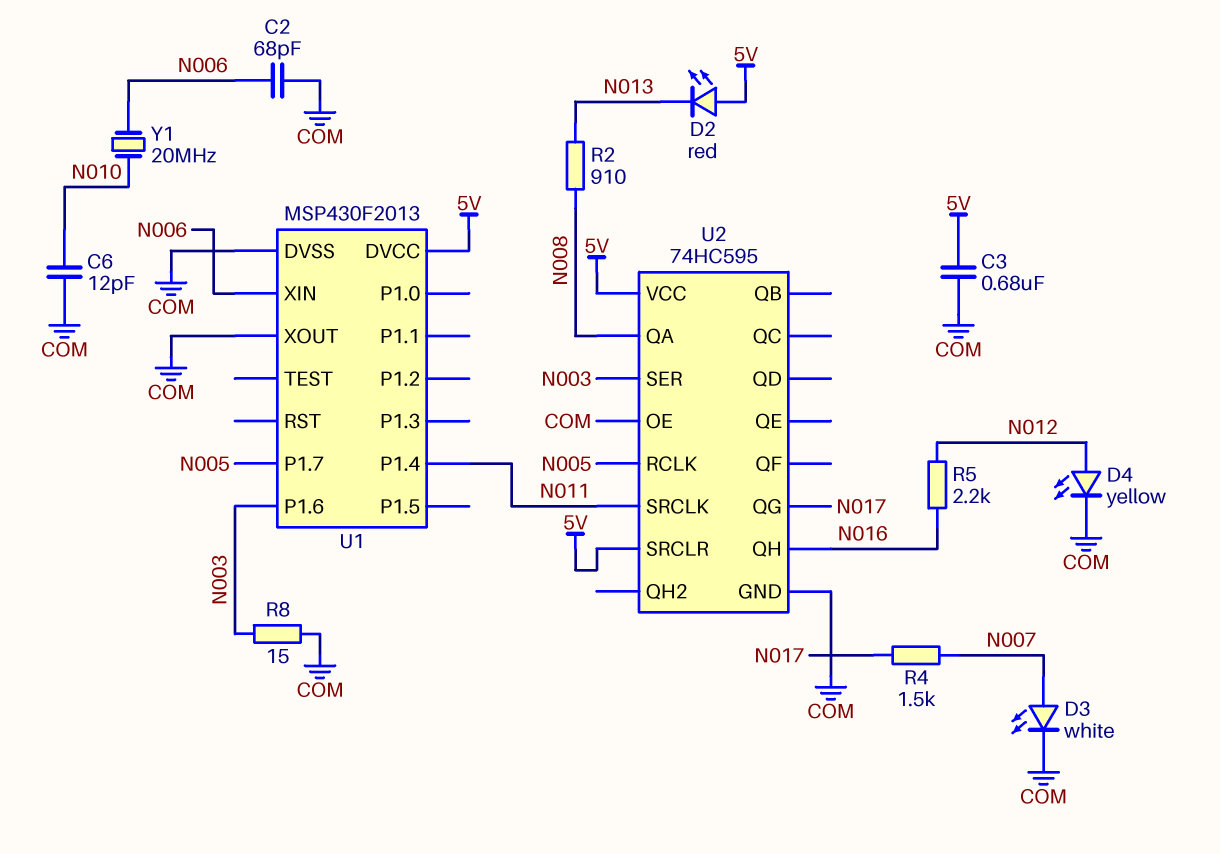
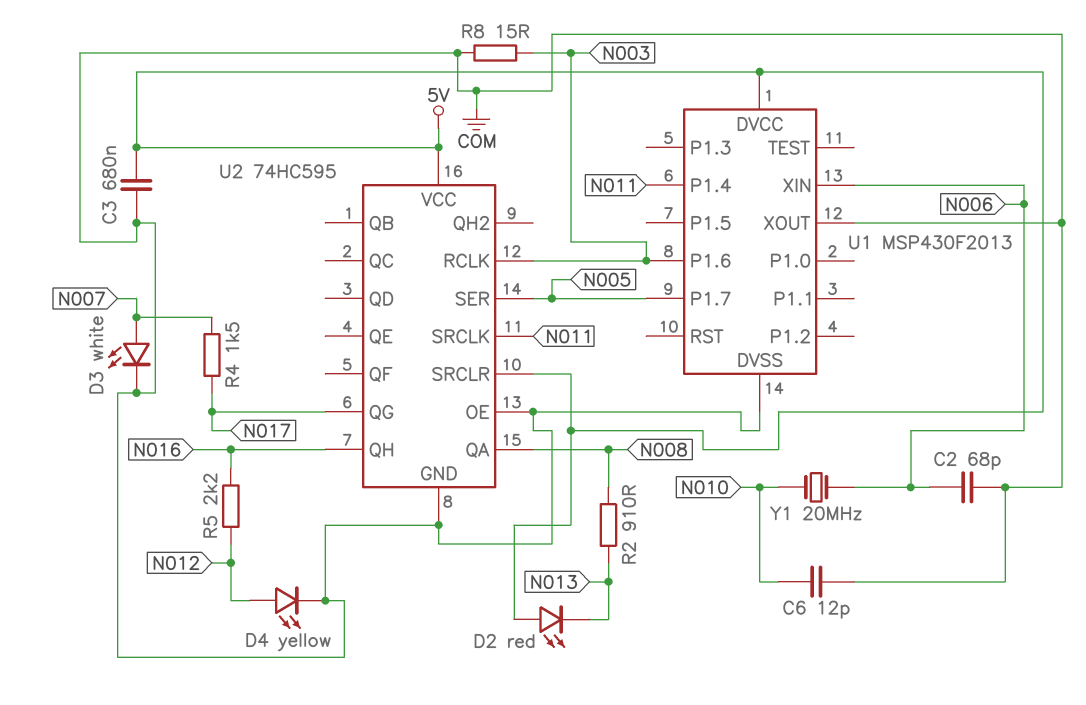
U2 pin RCLK: N005 -> N003
U2 pin SER: N003 -> N005

